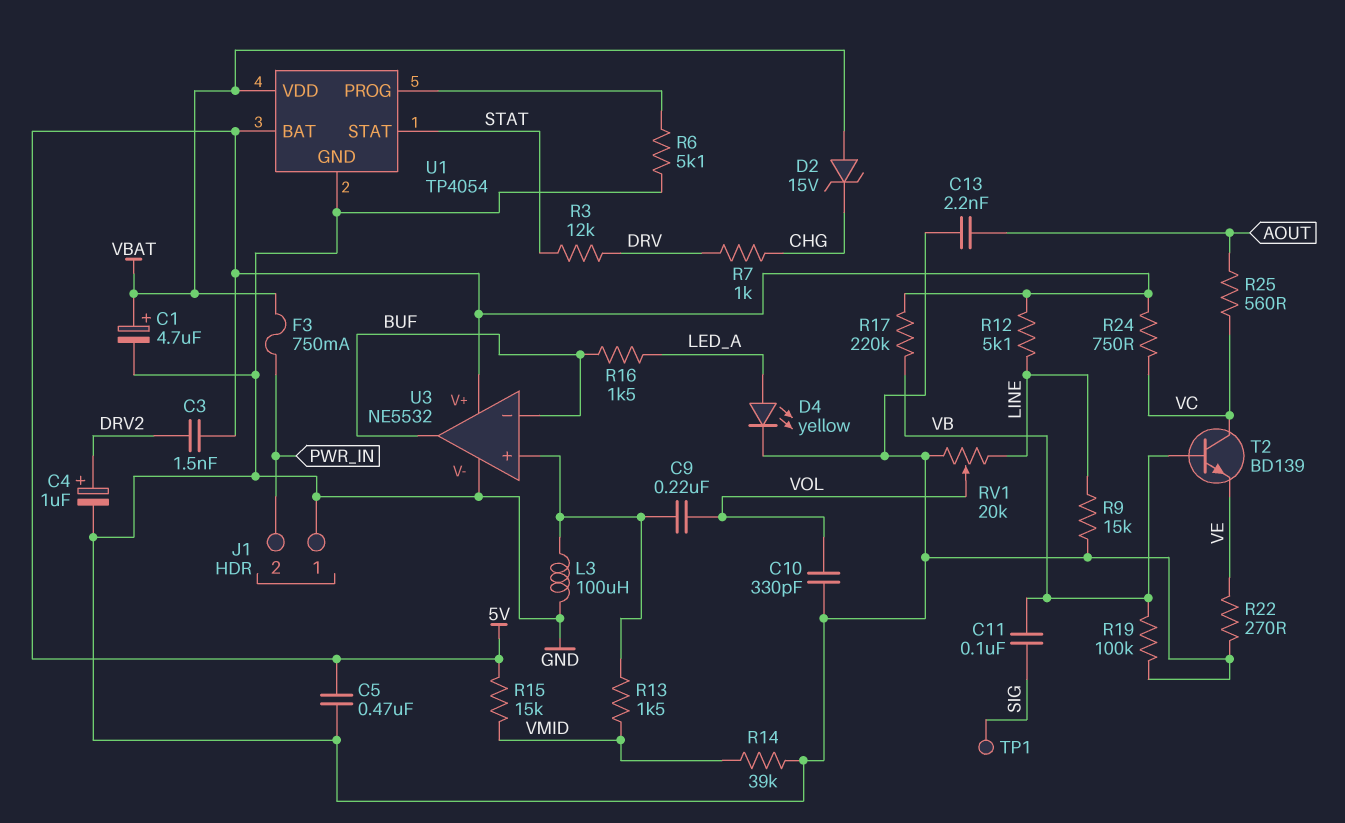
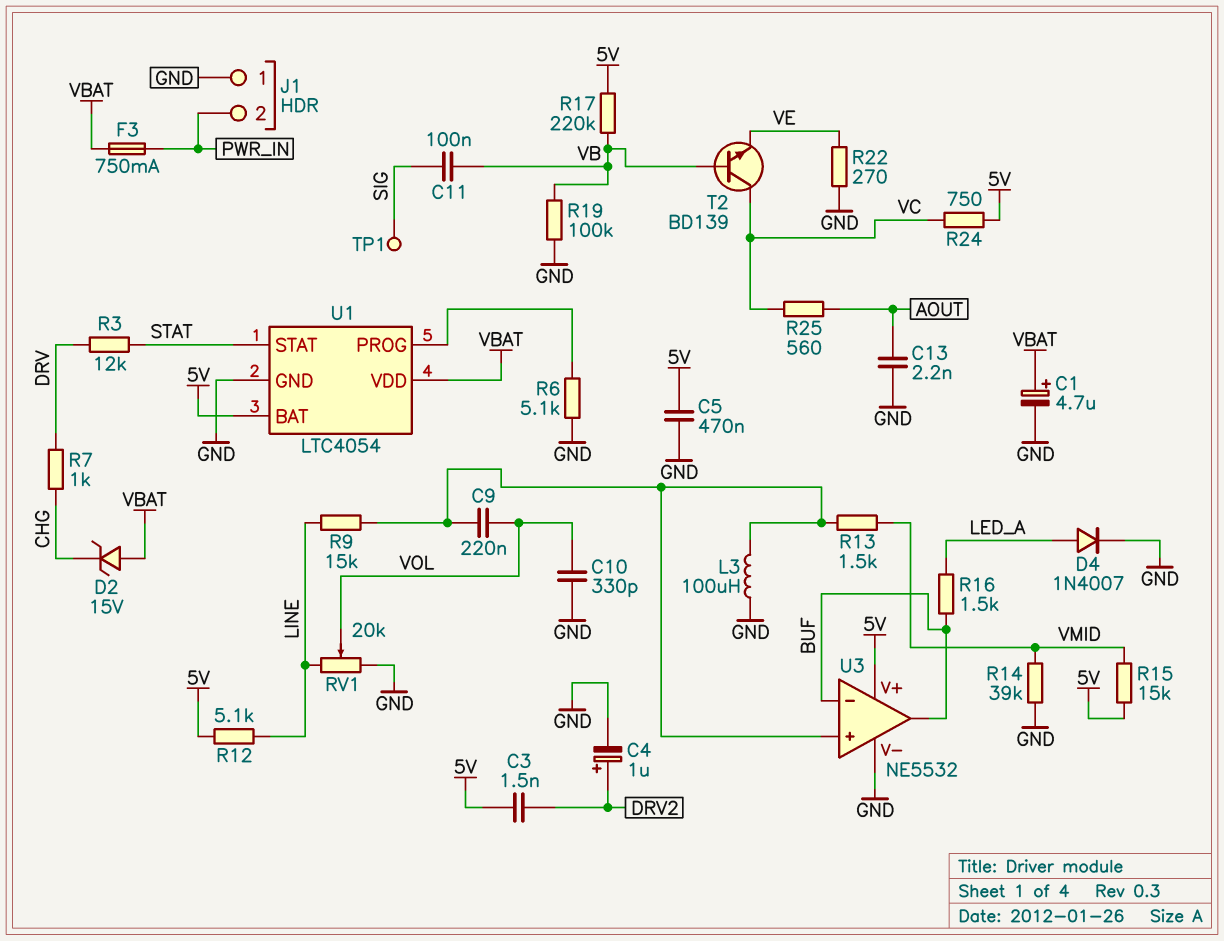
D4: LED yellow (A LED_A, K GND) -> diode 1N4007 (A LED_A, K GND)
R9: 15k (GND, LINE) -> 15k (LINE, U3/in+)
U1: TP4054 -> LTC4054

